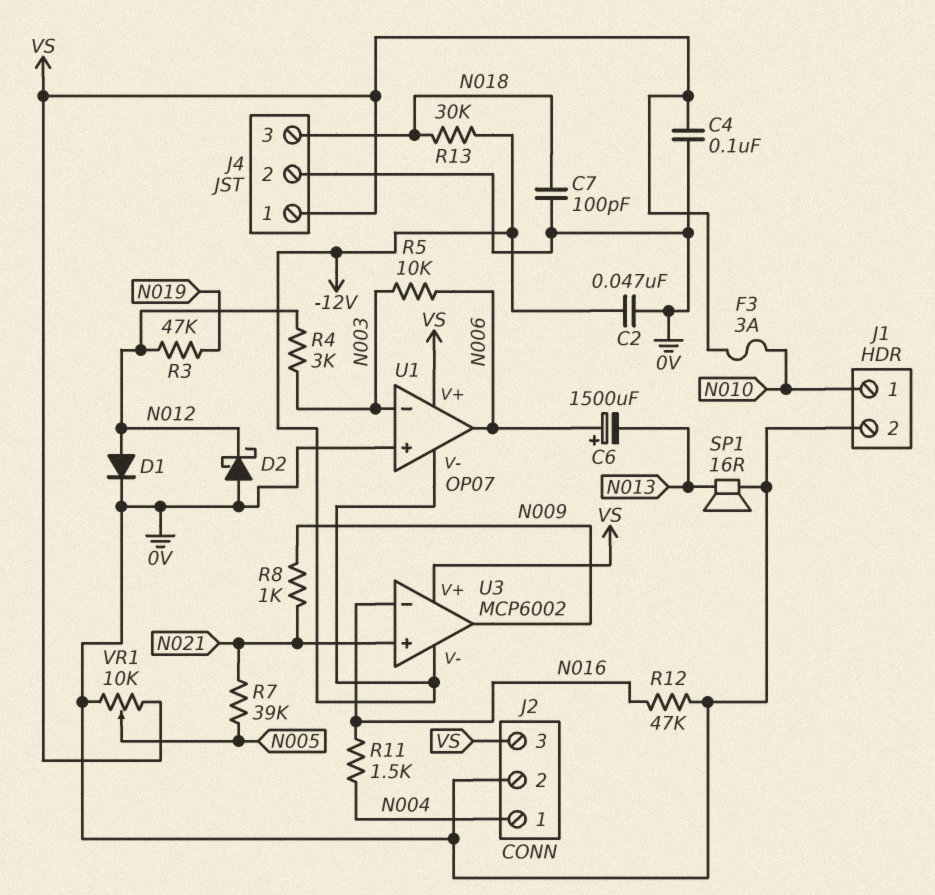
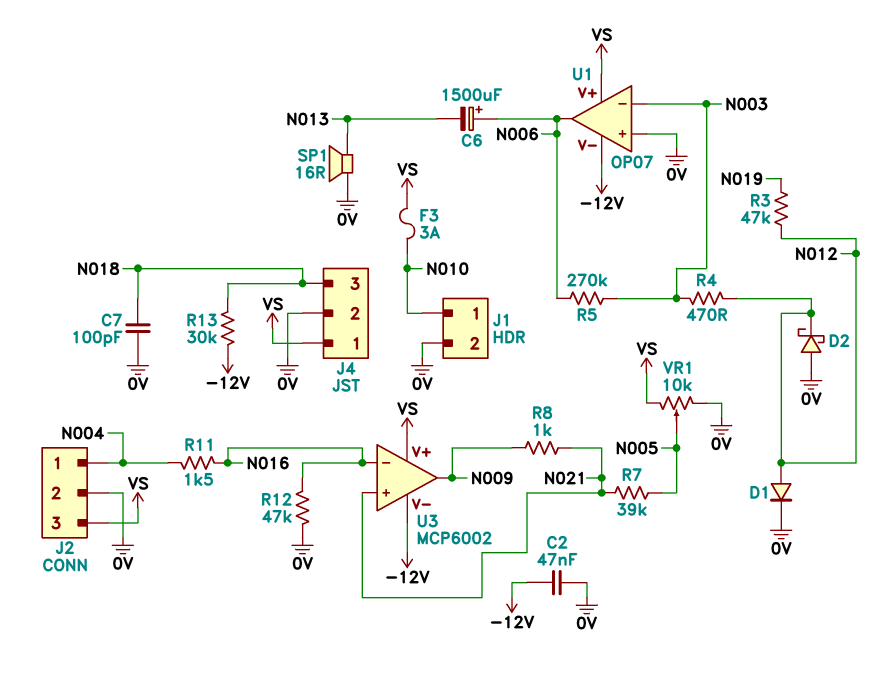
C4: 100nF (0V, VS) -> none
R4: 3k (N003, N012) -> 470 (N003, N012)
R5: 10k (N003, N006) -> 270k (N003, N006)

